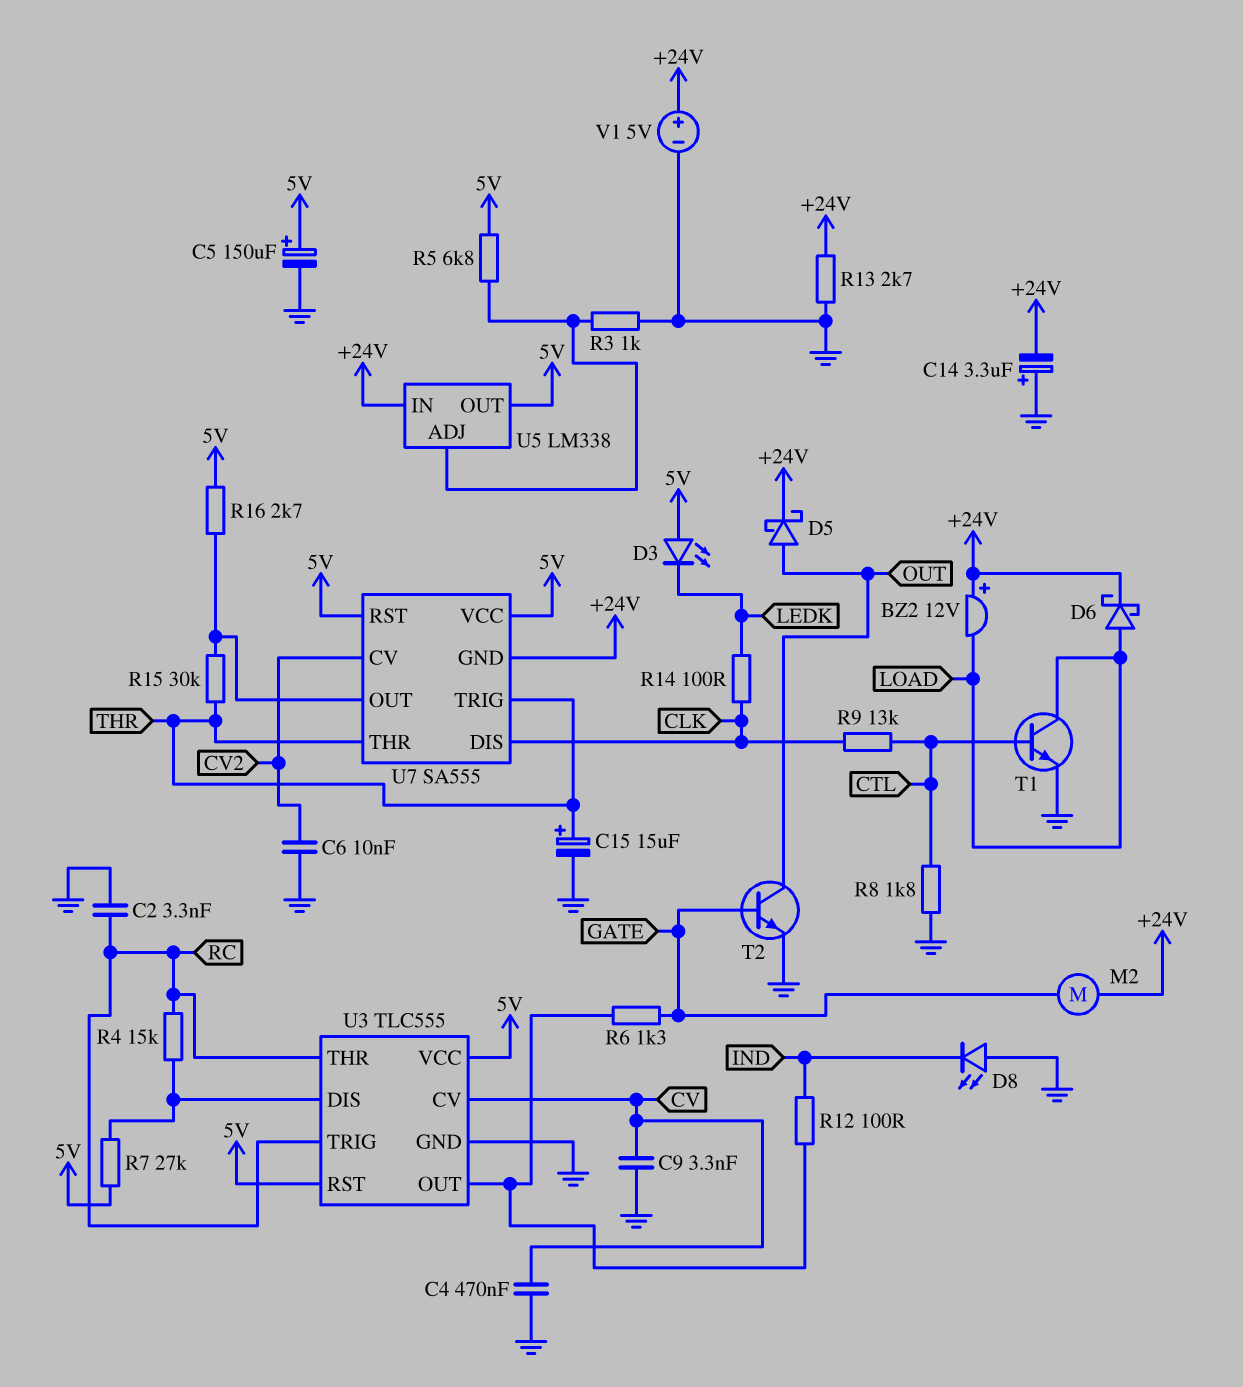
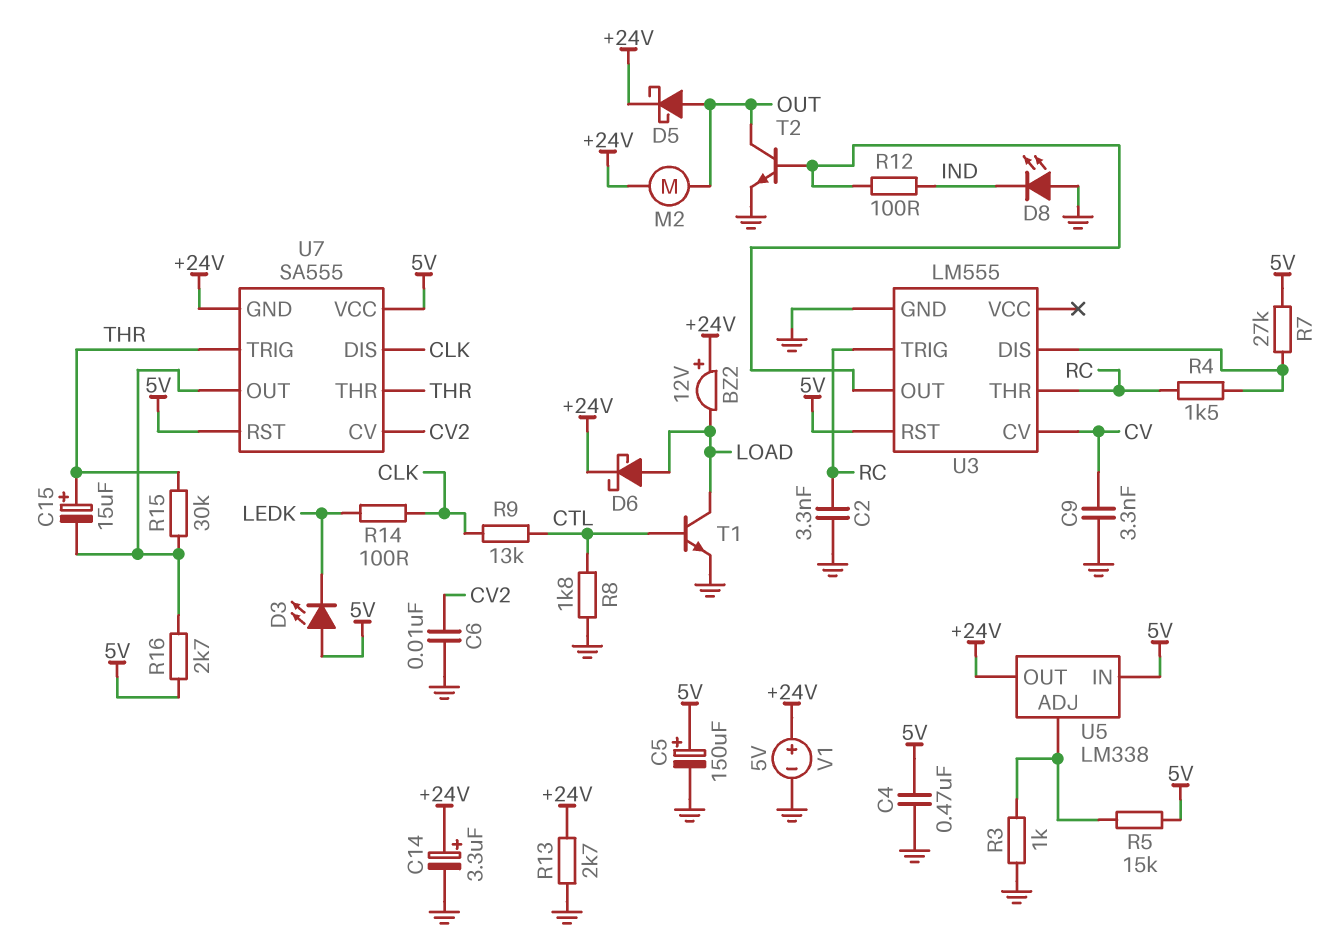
C4: 470nF (CV, GND) -> 470nF (5V, GND)
C14: 3.3uF (plus GND, minus +24V) -> 3.3uF (plus +24V, minus GND)
C15: 15uF (plus THR, minus GND) -> 15uF (plus THR, minus U7/OUT)
M2: motor (+24V, GATE) -> motor (+24V, OUT)
R4: 15k (RC, U3/DIS) -> 1.5k (RC, U3/DIS)
R5: 6.8k (5V, U5/ADJ) -> 15k (5V, U5/ADJ)
R6: 1.3k (GATE, U3/OUT) -> none
T2: NPN (B GATE, C OUT, E GND) -> NPN (B U3/OUT, C OUT, E GND)
U3: TLC555 -> LM555
U3 pin VCC: 5V -> none
U5 pin IN: +24V -> 5V
U5 pin OUT: 5V -> +24V

